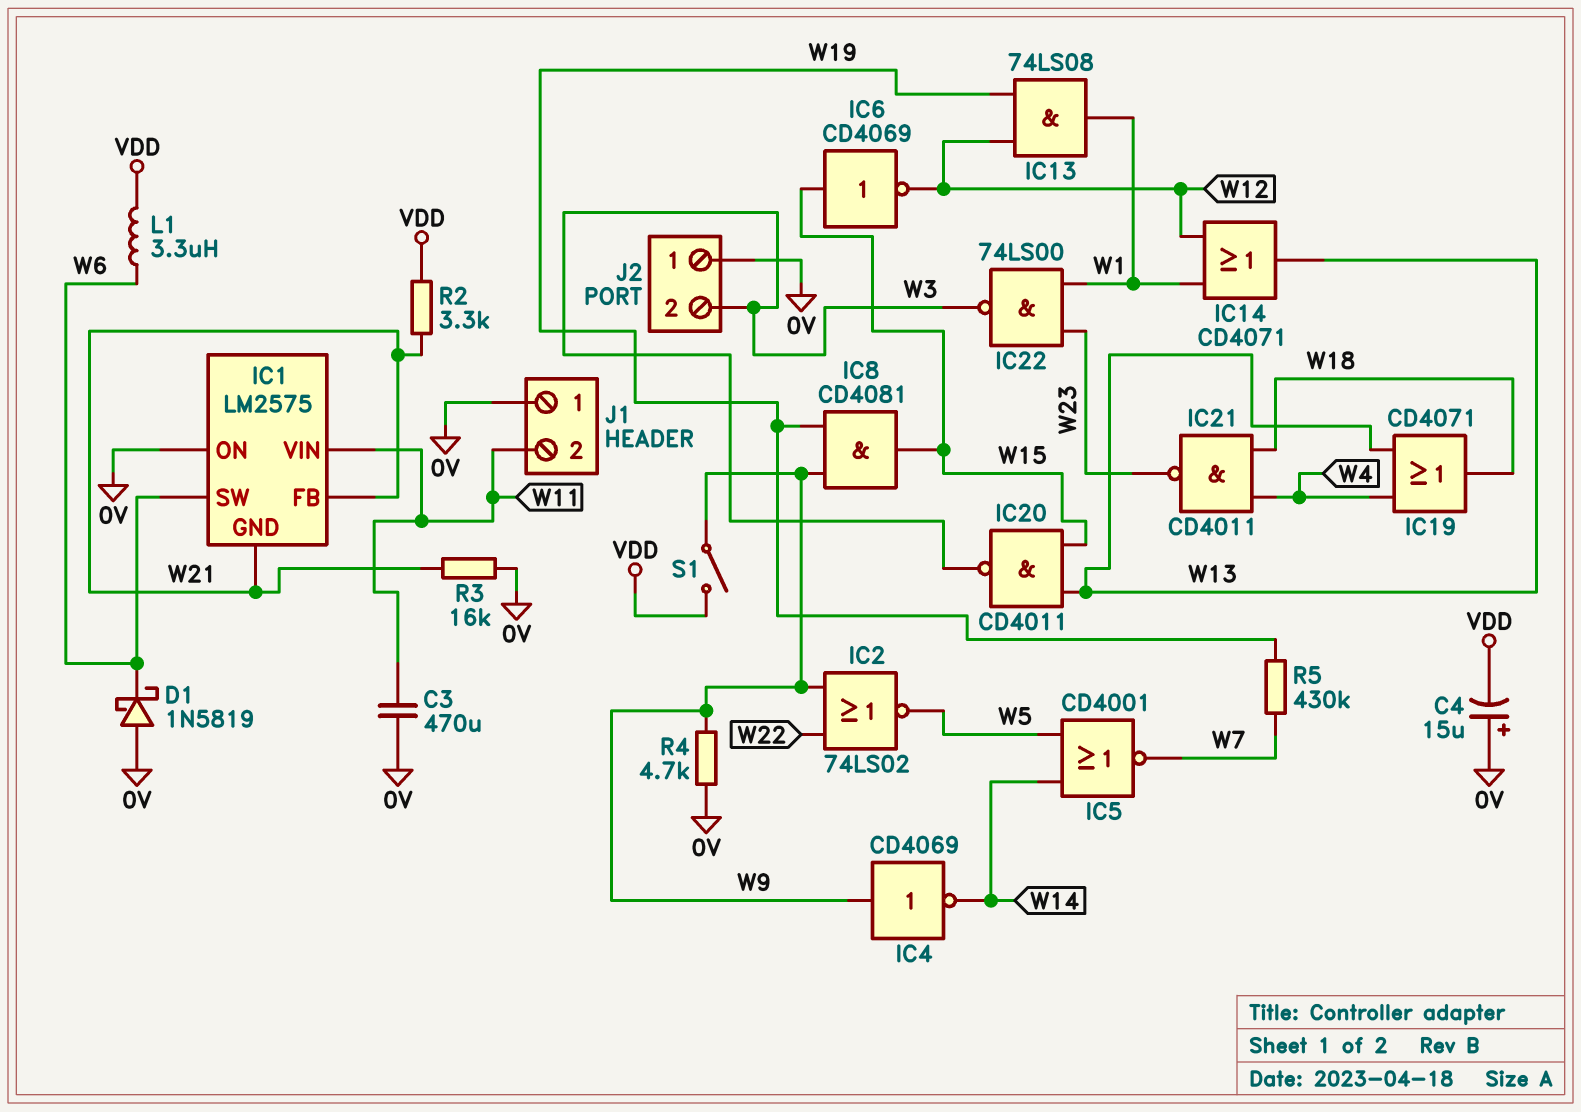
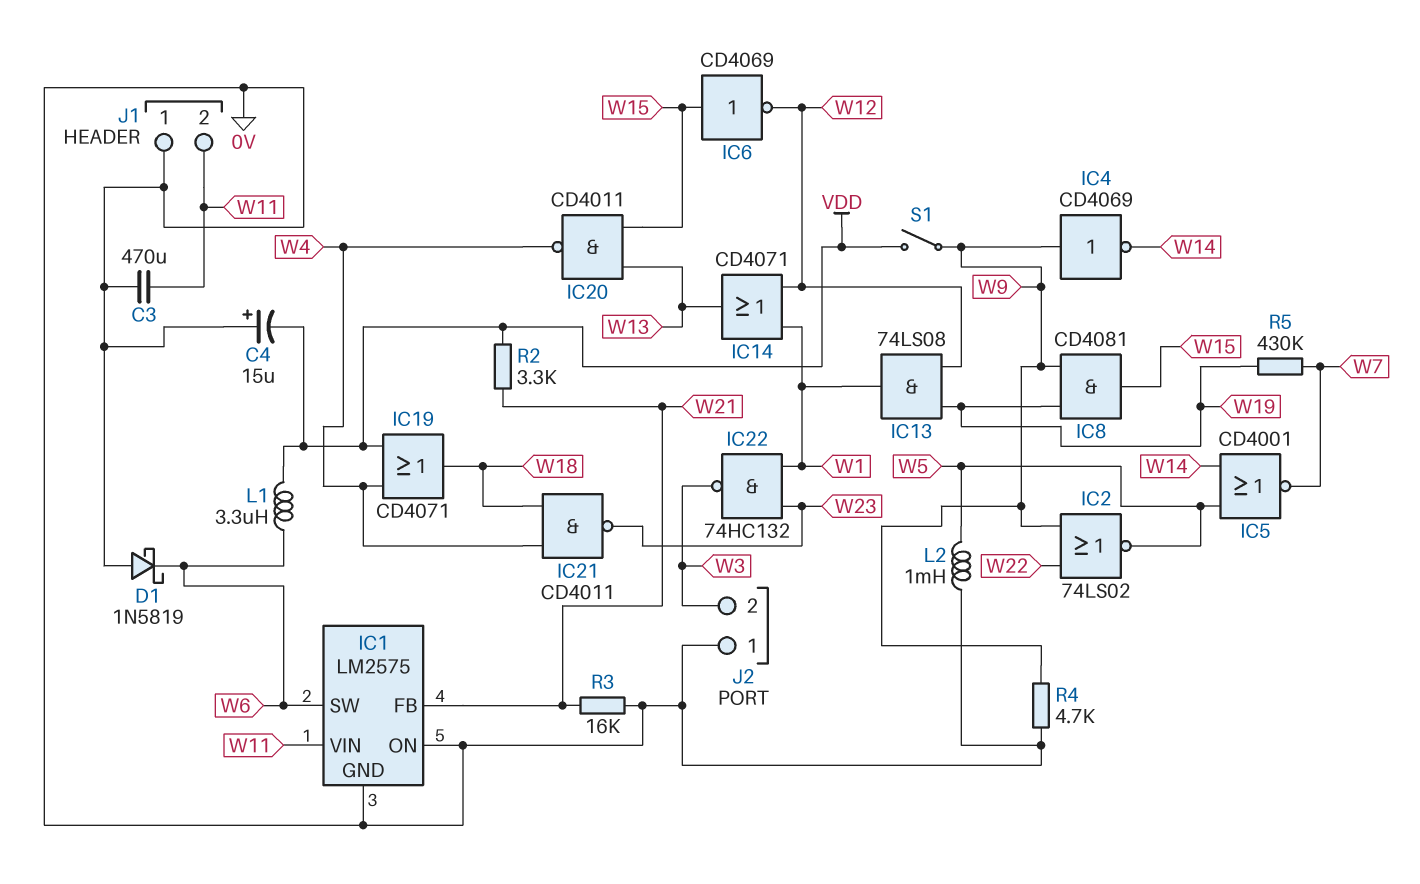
IC1 pin GND: W21 -> 0V
IC19: OR CD4071 (in W4, in W13, out W18) -> OR CD4071 (in VDD, in W4, out W18)
IC20: NAND CD4011 (in W13, in W15, out W3) -> NAND CD4011 (in W13, in W15, out W4)
IC22: NAND 74LS00 (in W1, in W23, out W3) -> NAND 74HC132 (in W1, in W23, out W3)
L2: none -> 1mH (0V, W5)

